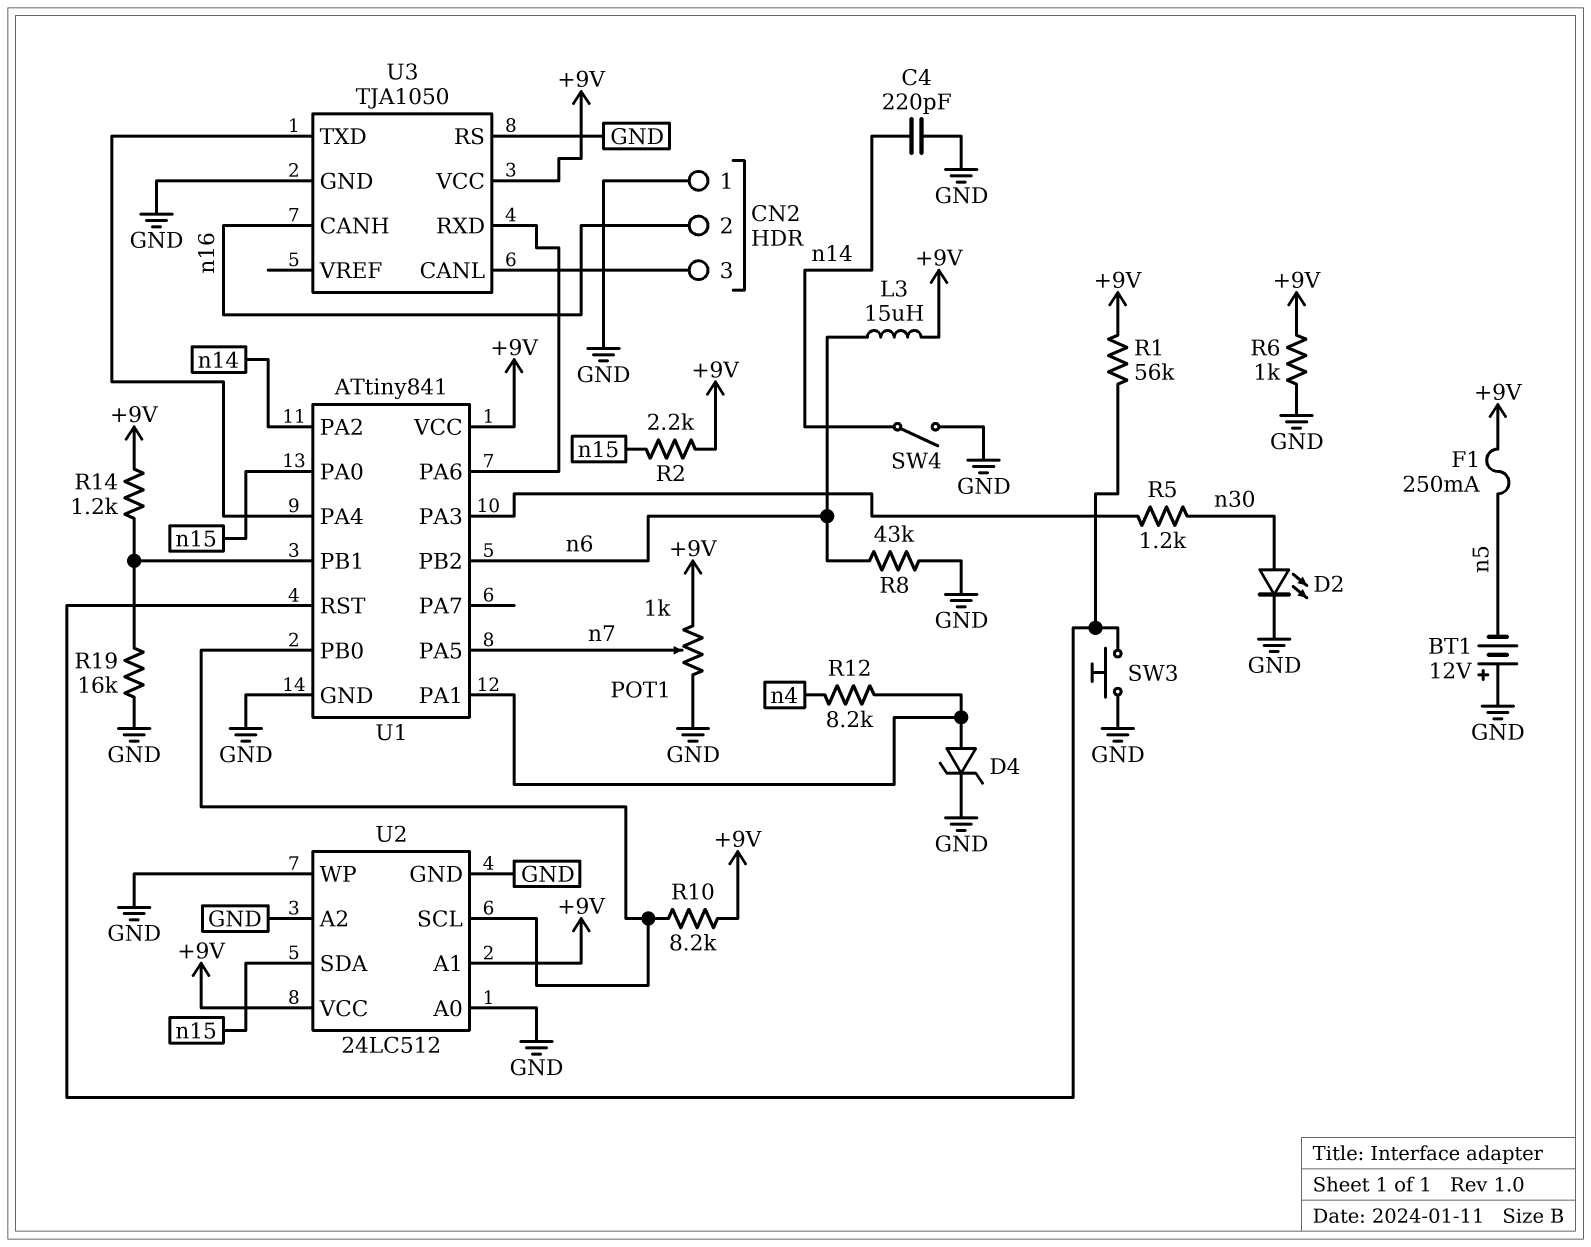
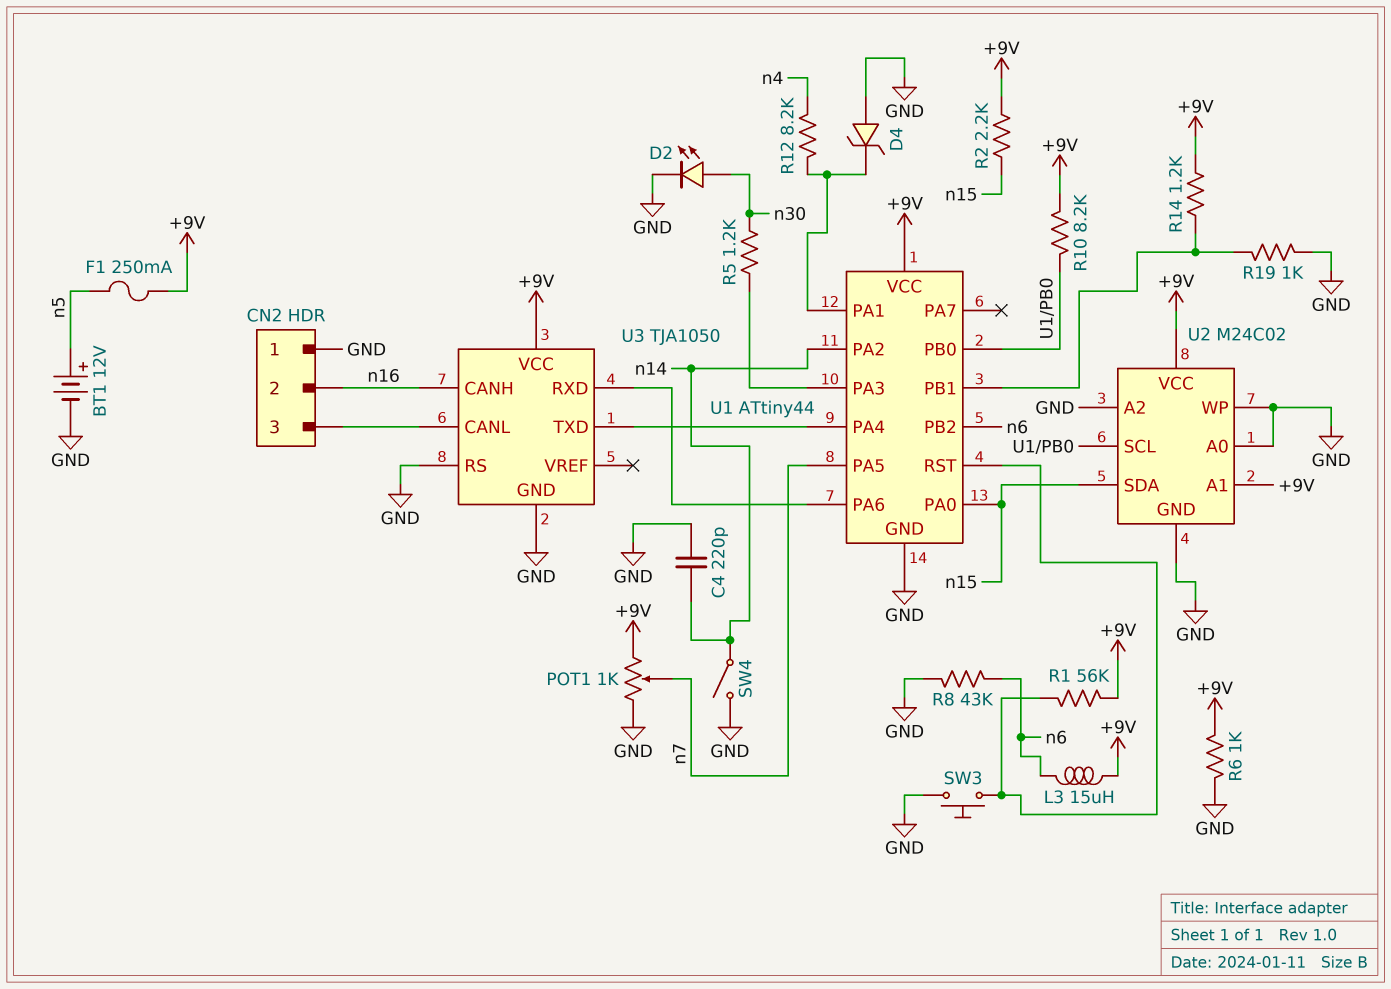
BT1: 12V (plus GND, minus n5) -> 12V (plus n5, minus GND)
D4: zener (A U1/PA1, K GND) -> zener (A GND, K U1/PA1)
R19: 16k (GND, U1/PB1) -> 1k (GND, U1/PB1)
U1: ATtiny841 -> ATtiny44
U2: 24LC512 -> M24C02

